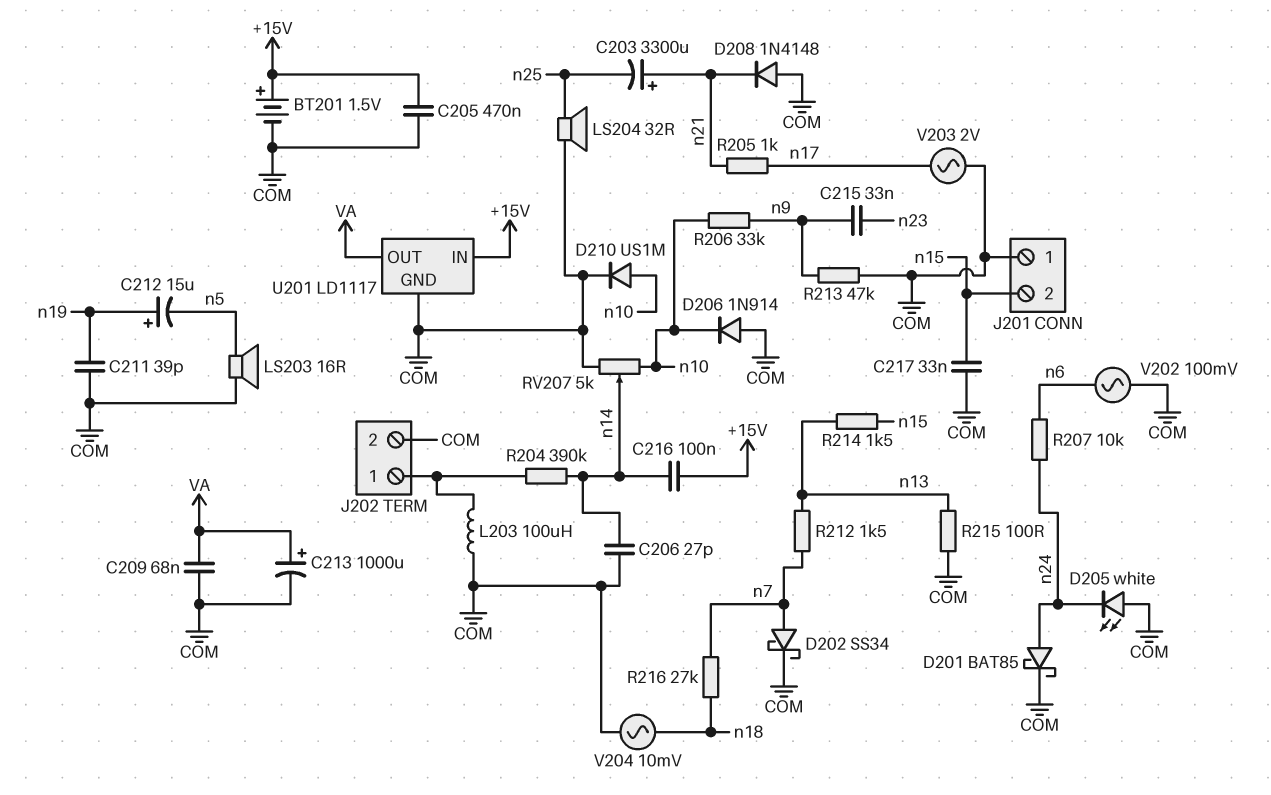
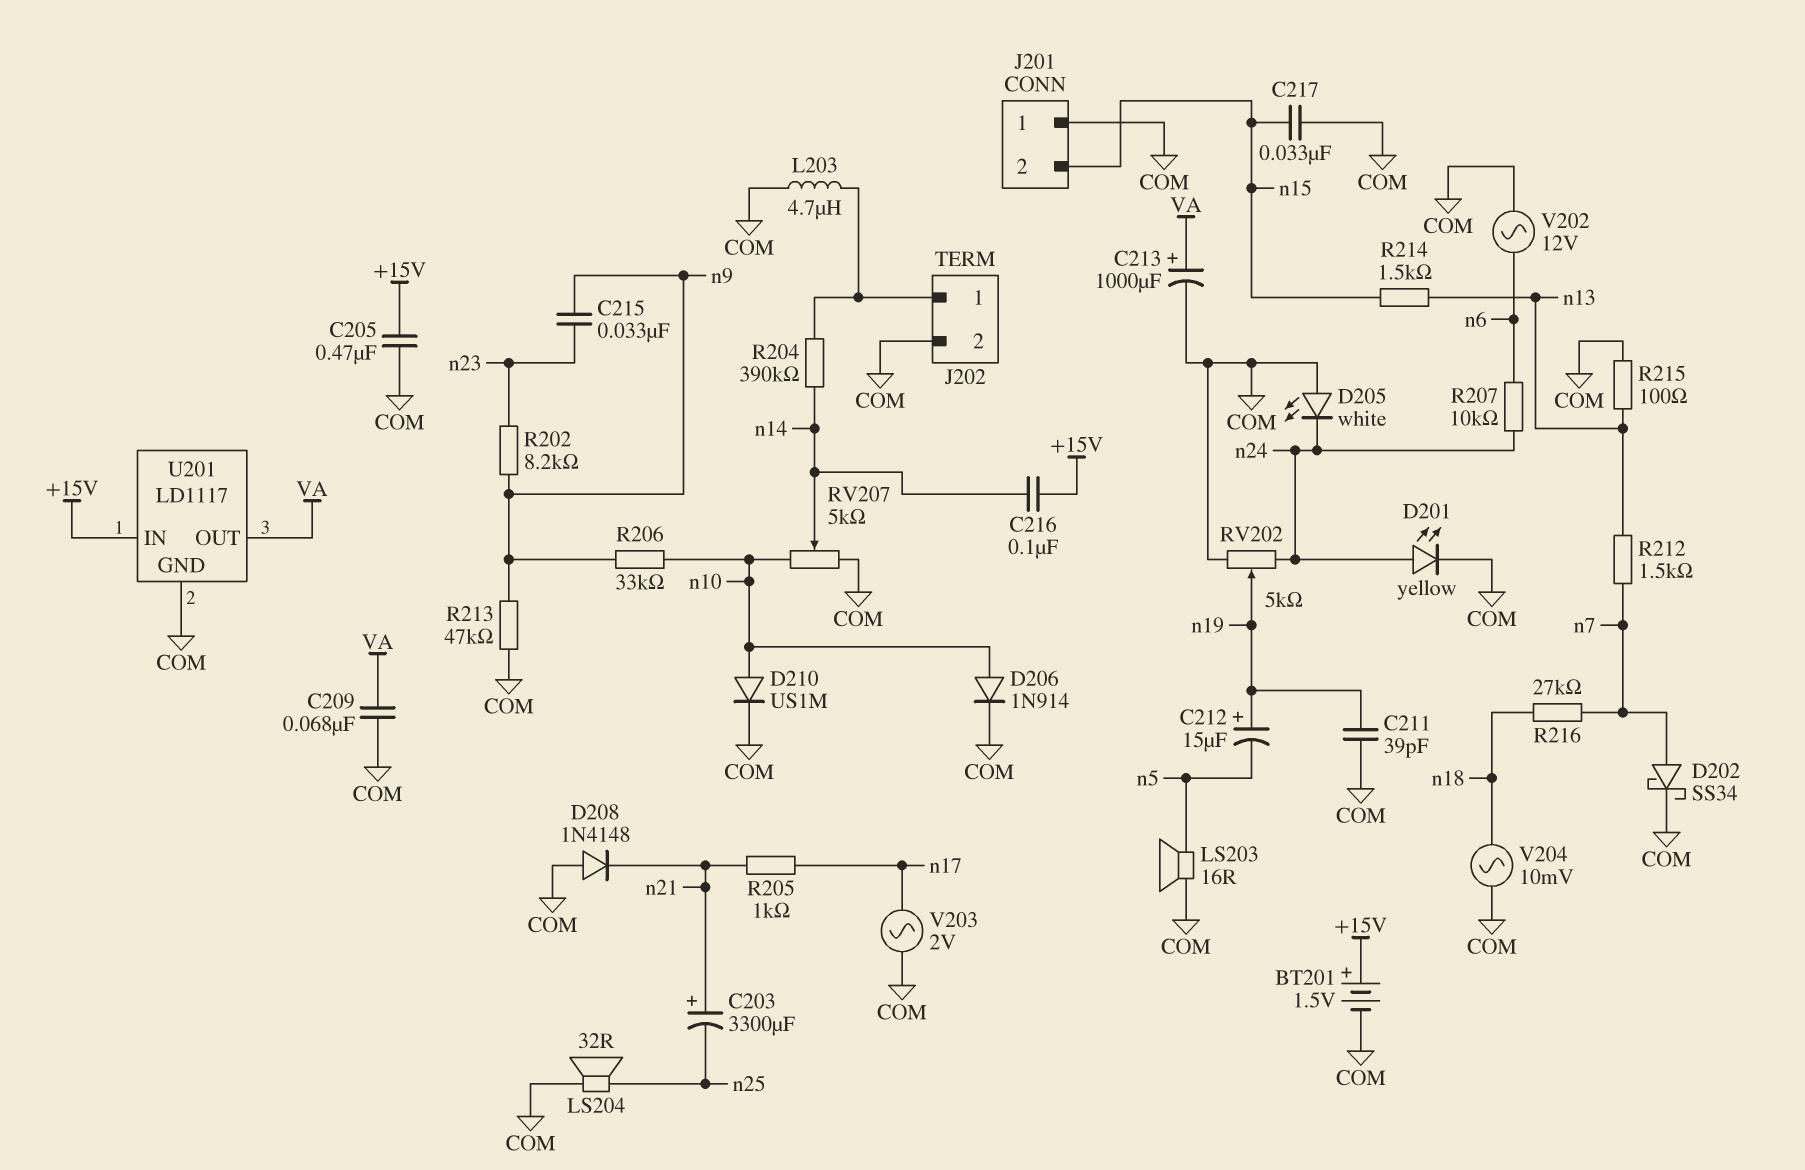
C206: 27pF (COM, n14) -> none
D201: schottky BAT85 (A n24, K COM) -> LED yellow (A n24, K COM)
D206: diode 1N914 (A COM, K n10) -> diode 1N914 (A n10, K COM)
L203: 100uH (COM, J202/1) -> 4.7uH (COM, J202/1)
R202: none -> 8.2k (n9, n23)
RV202: none -> 5k (COM, n24, wiper n19)
V202: AC 100mV (COM, n6) -> AC 12V (COM, n6)

